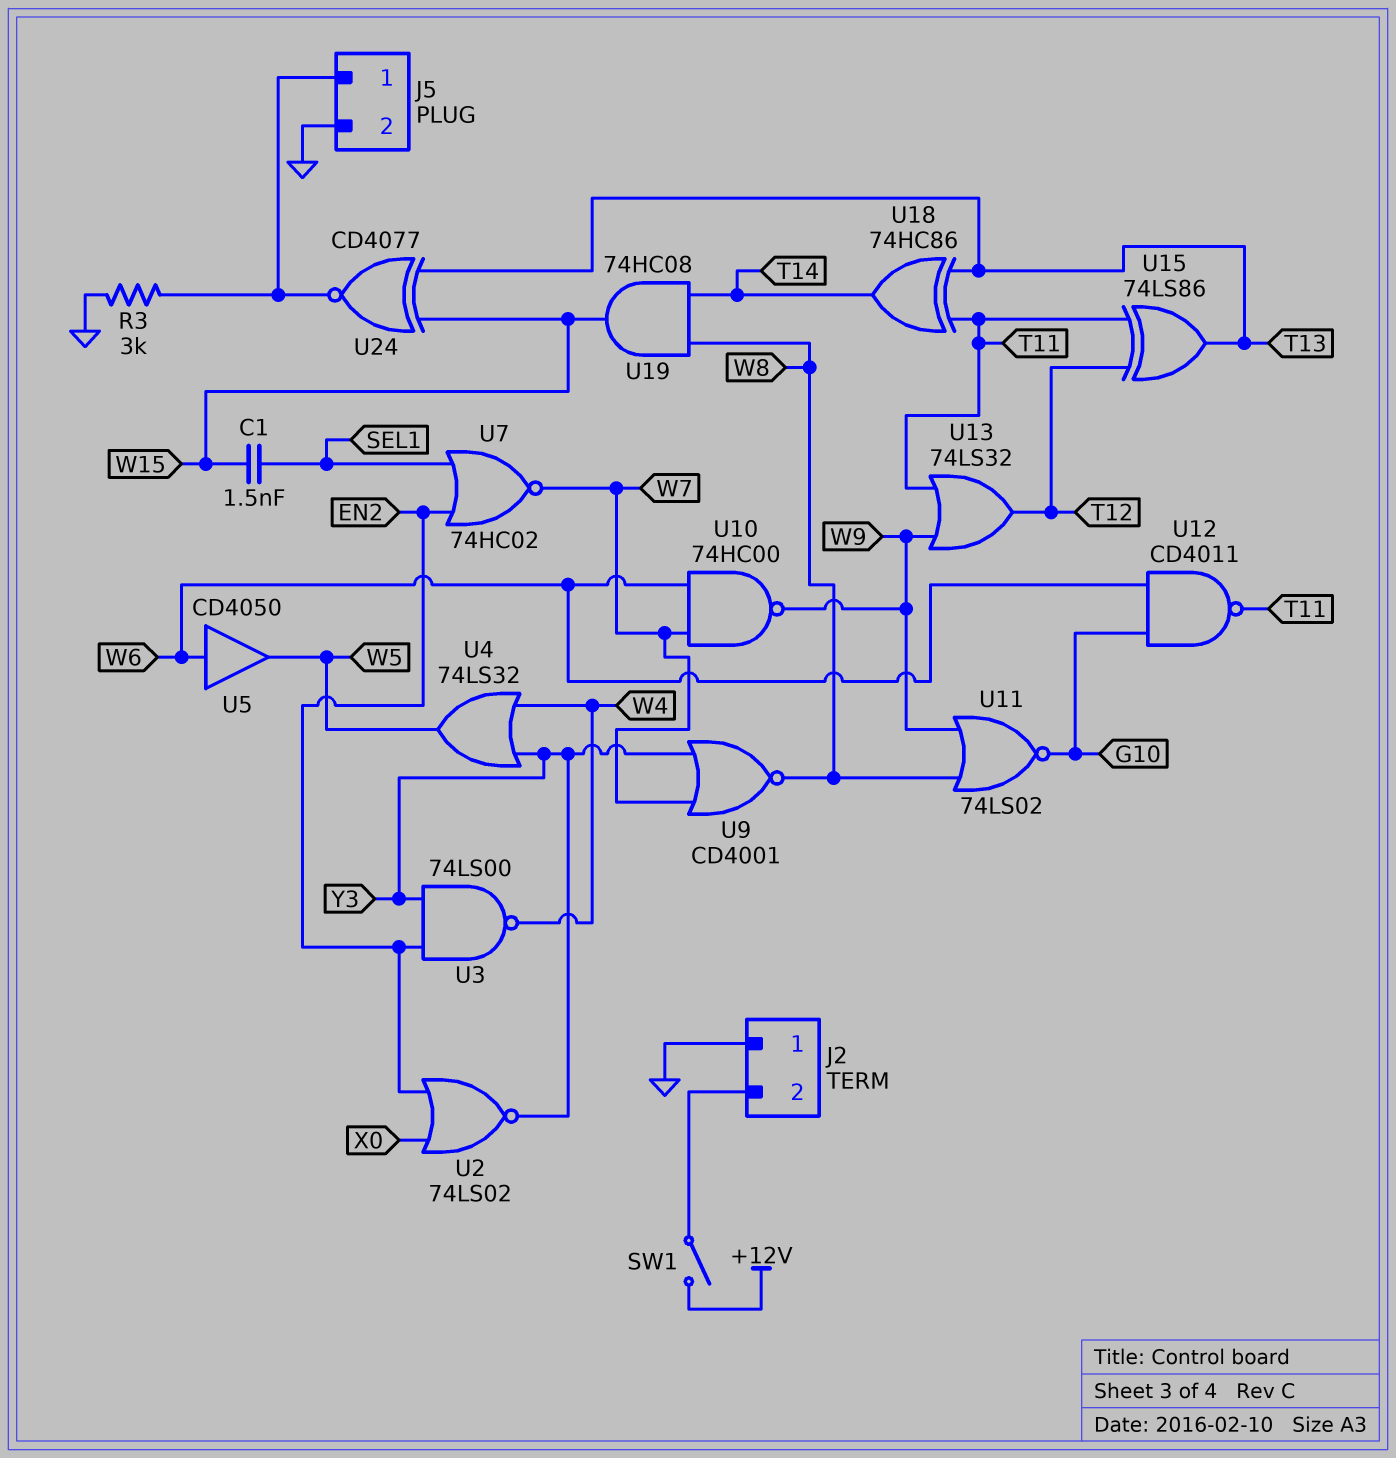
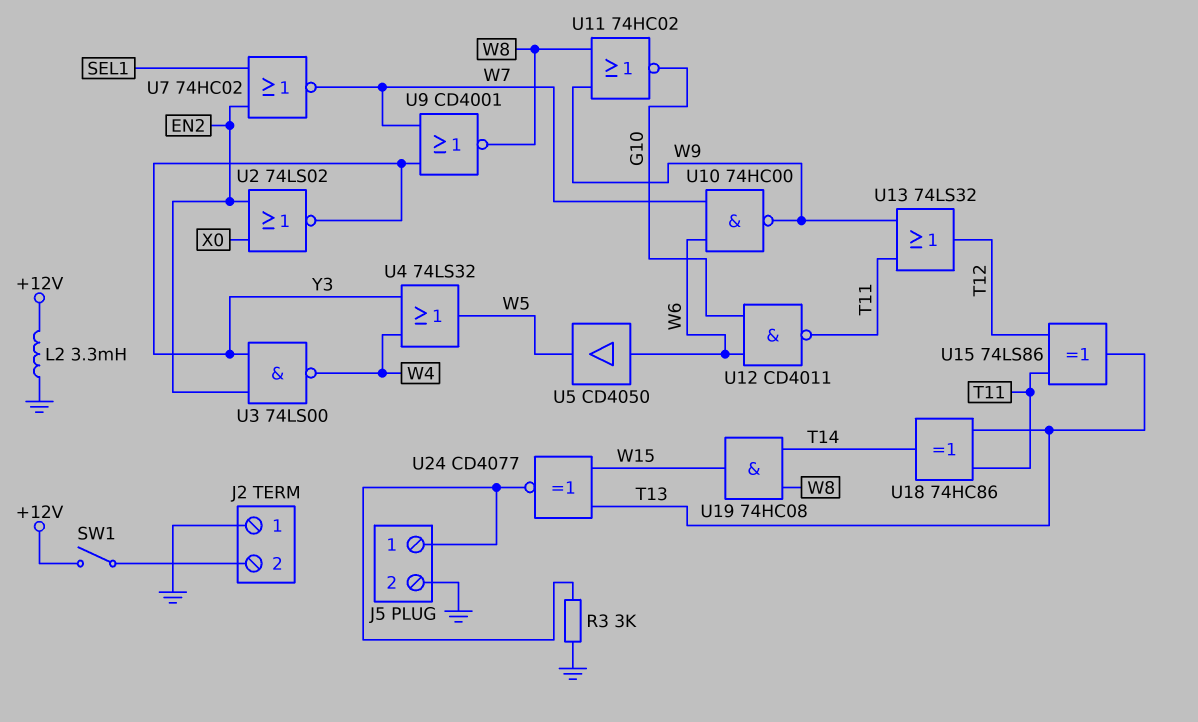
C1: 1.5nF (SEL1, W15) -> none
L2: none -> 3.3mH (+12V, GND)
U11: NOR 74LS02 (in W8, in W9, out G10) -> NOR 74HC02 (in W8, in W9, out G10)

